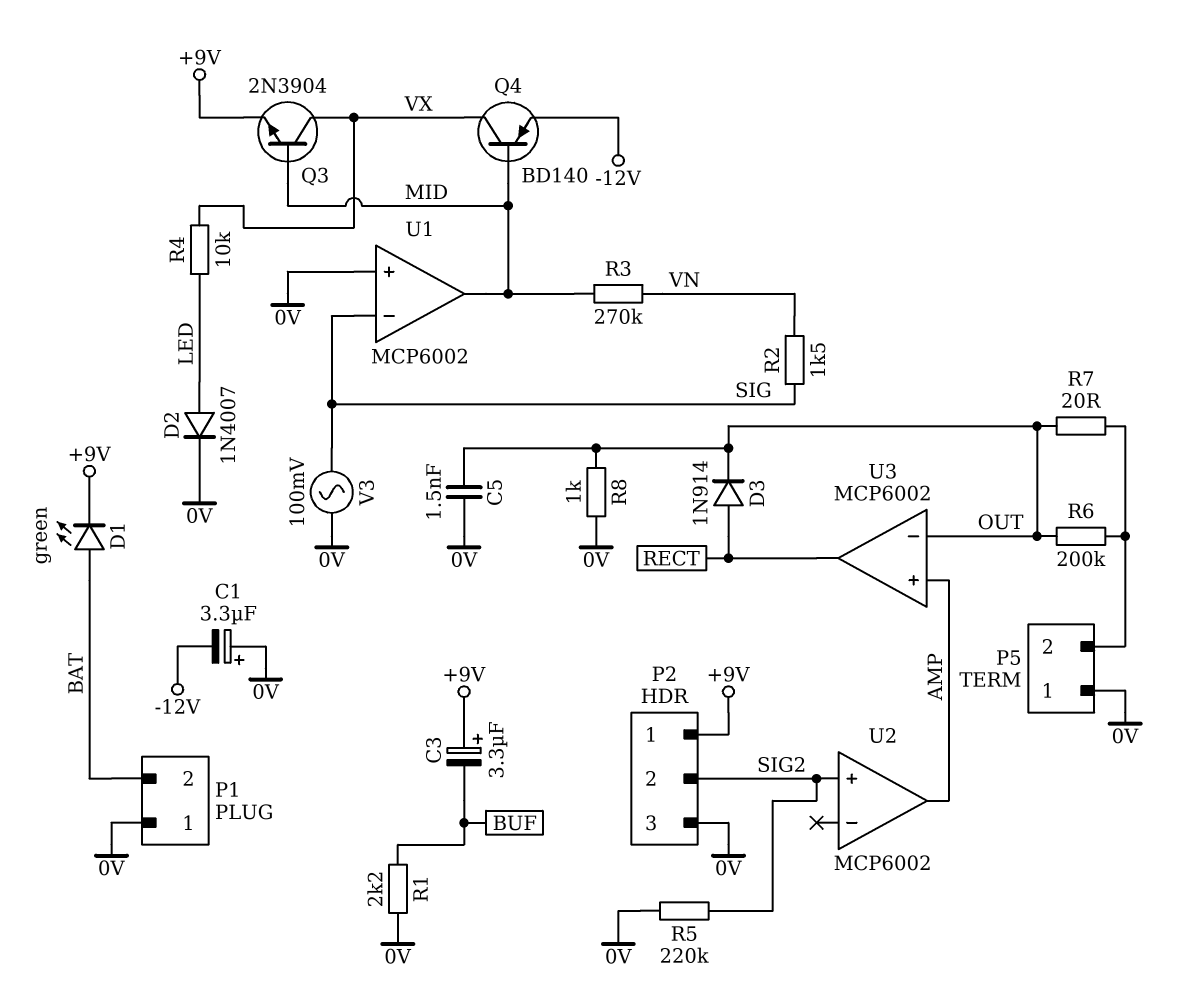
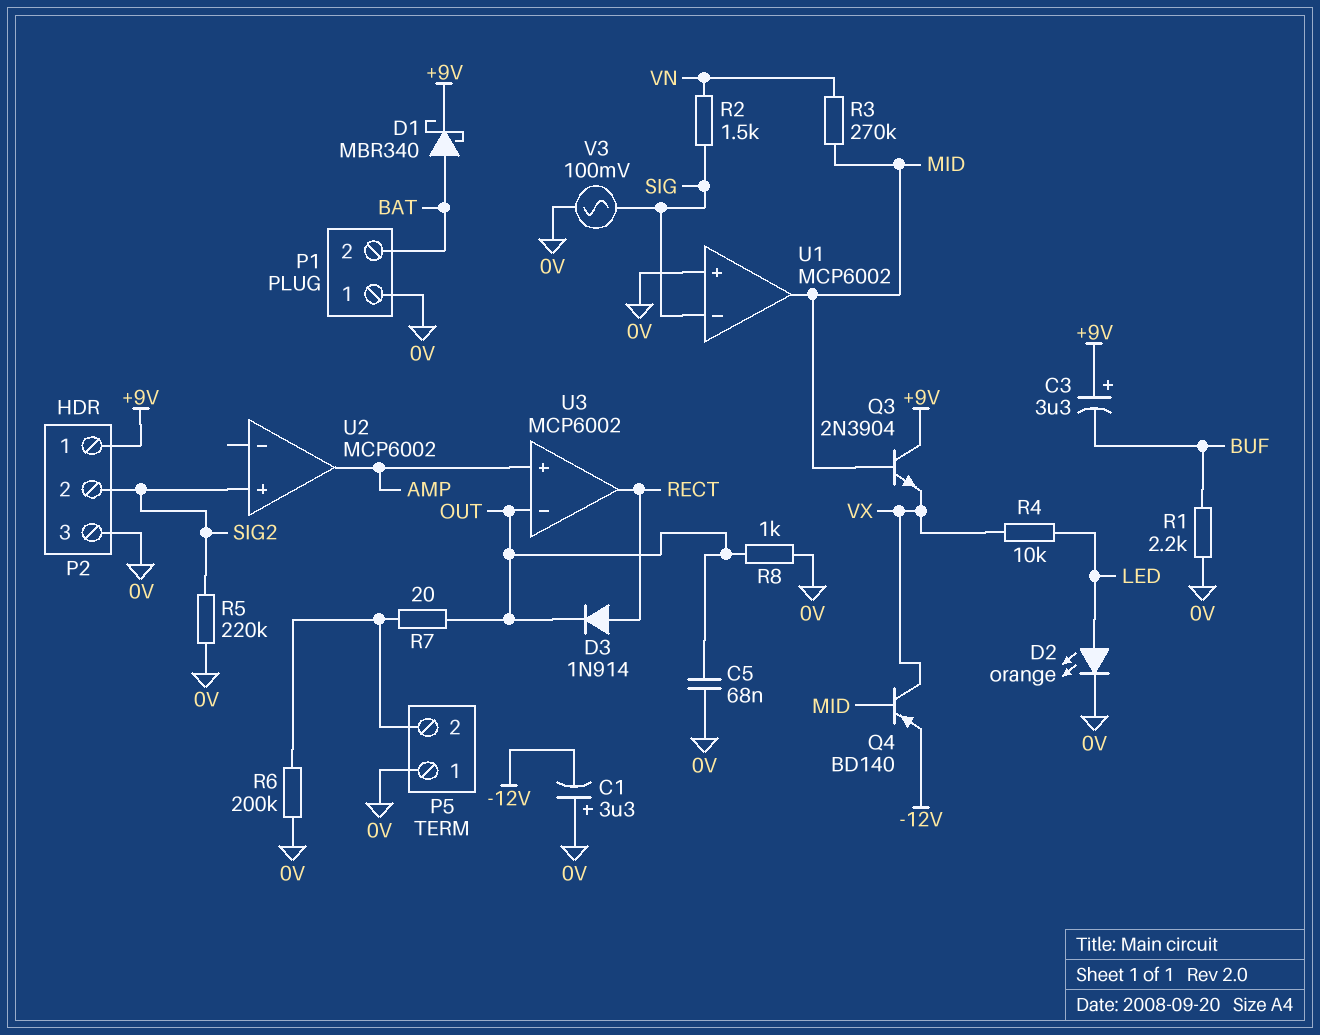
C5: 1.5nF (0V, OUT) -> 68nF (0V, OUT)
D1: LED green (A BAT, K +9V) -> schottky MBR340 (A BAT, K +9V)
D2: diode 1N4007 (A LED, K 0V) -> LED orange (A LED, K 0V)
Q3: NPN 2N3904 (B MID, C VX, E +9V) -> NPN 2N3904 (B MID, C +9V, E VX)
R6: 200k (OUT, P5/2) -> 200k (0V, P5/2)

